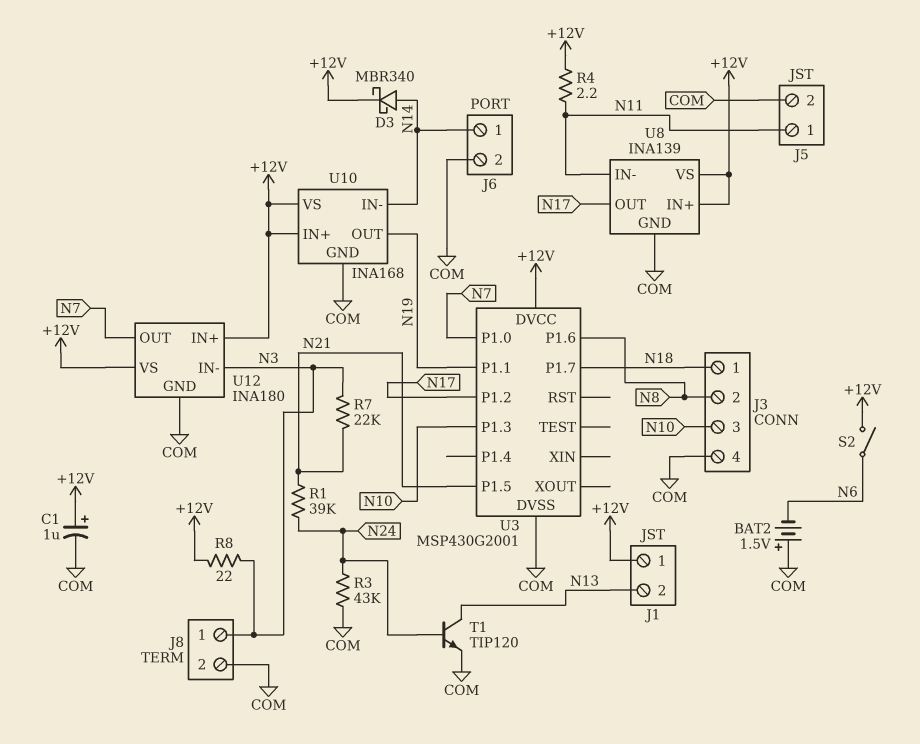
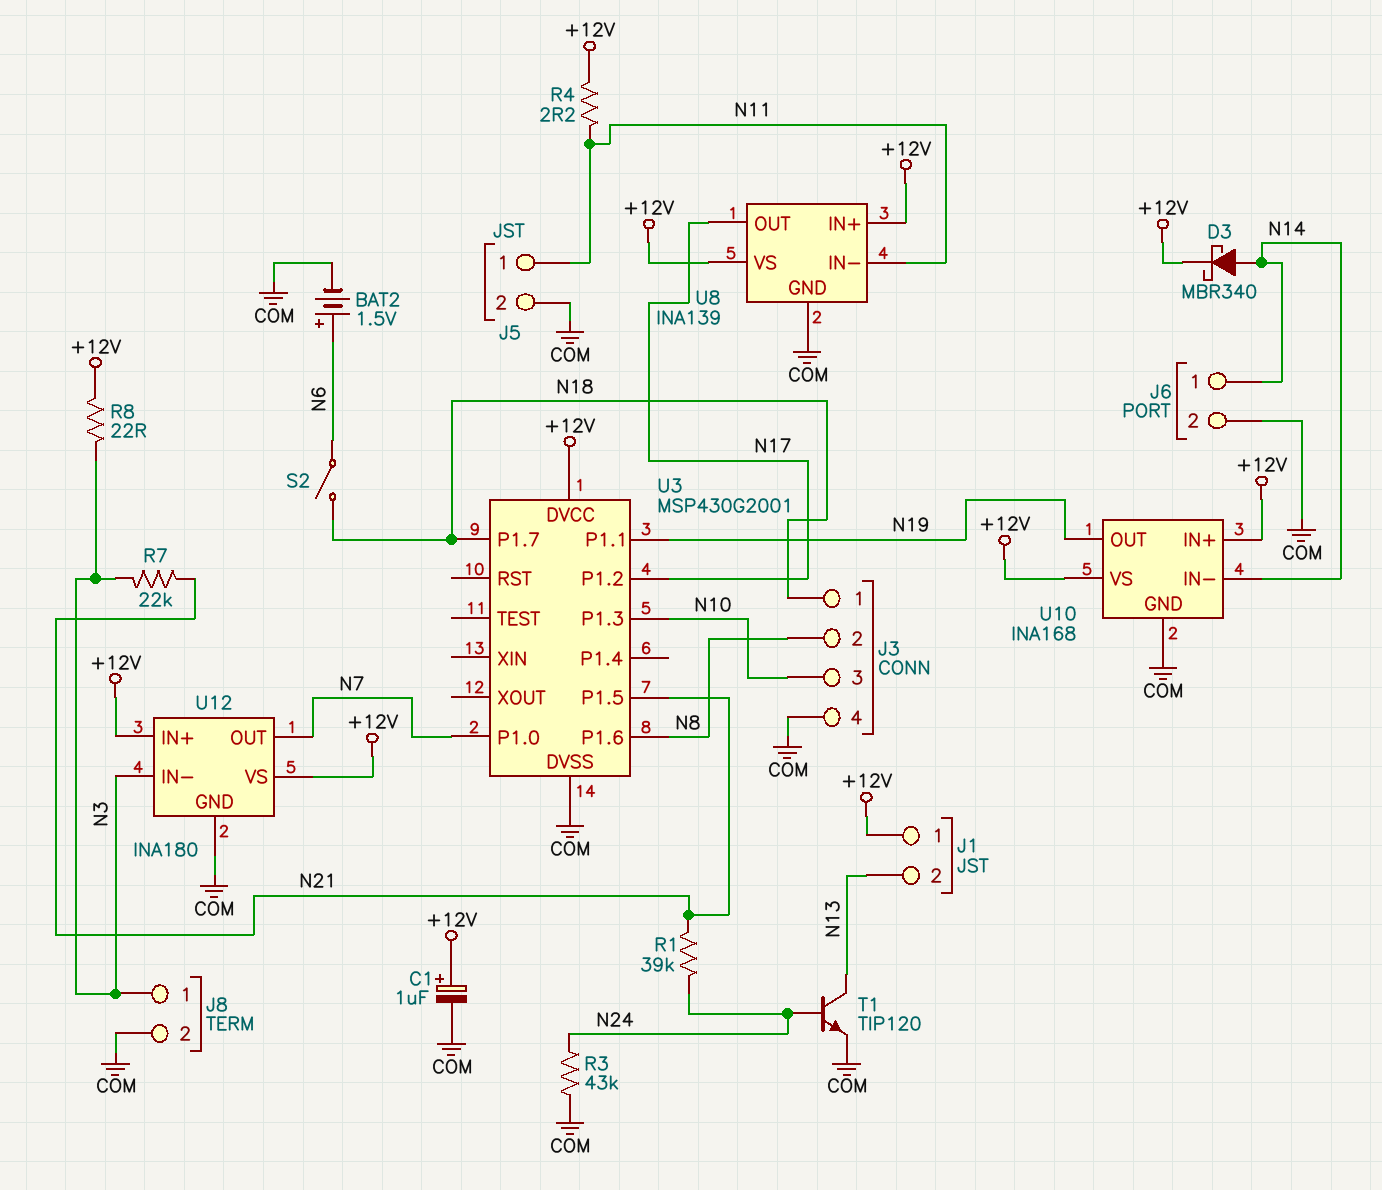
BAT2: 1.5V (plus COM, minus N6) -> 1.5V (plus N6, minus COM)
S2: switch (+12V, N6) -> switch (N6, N18)

